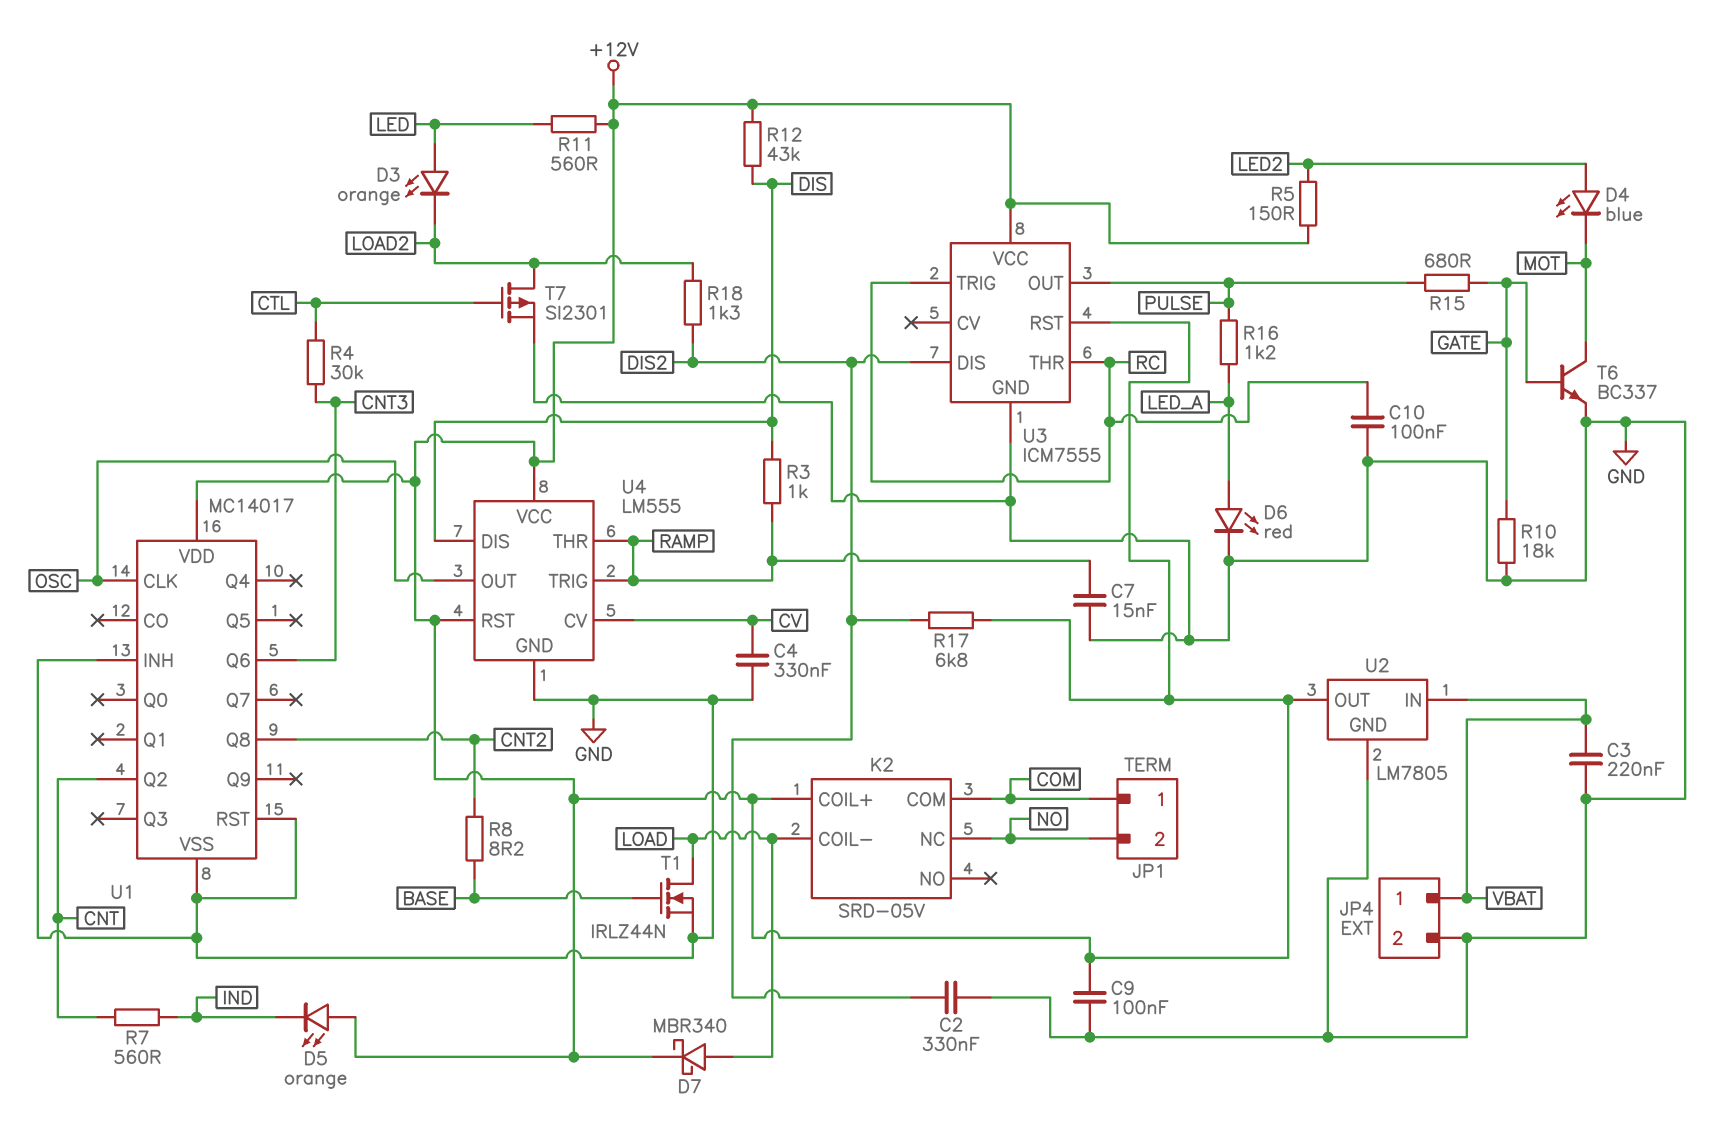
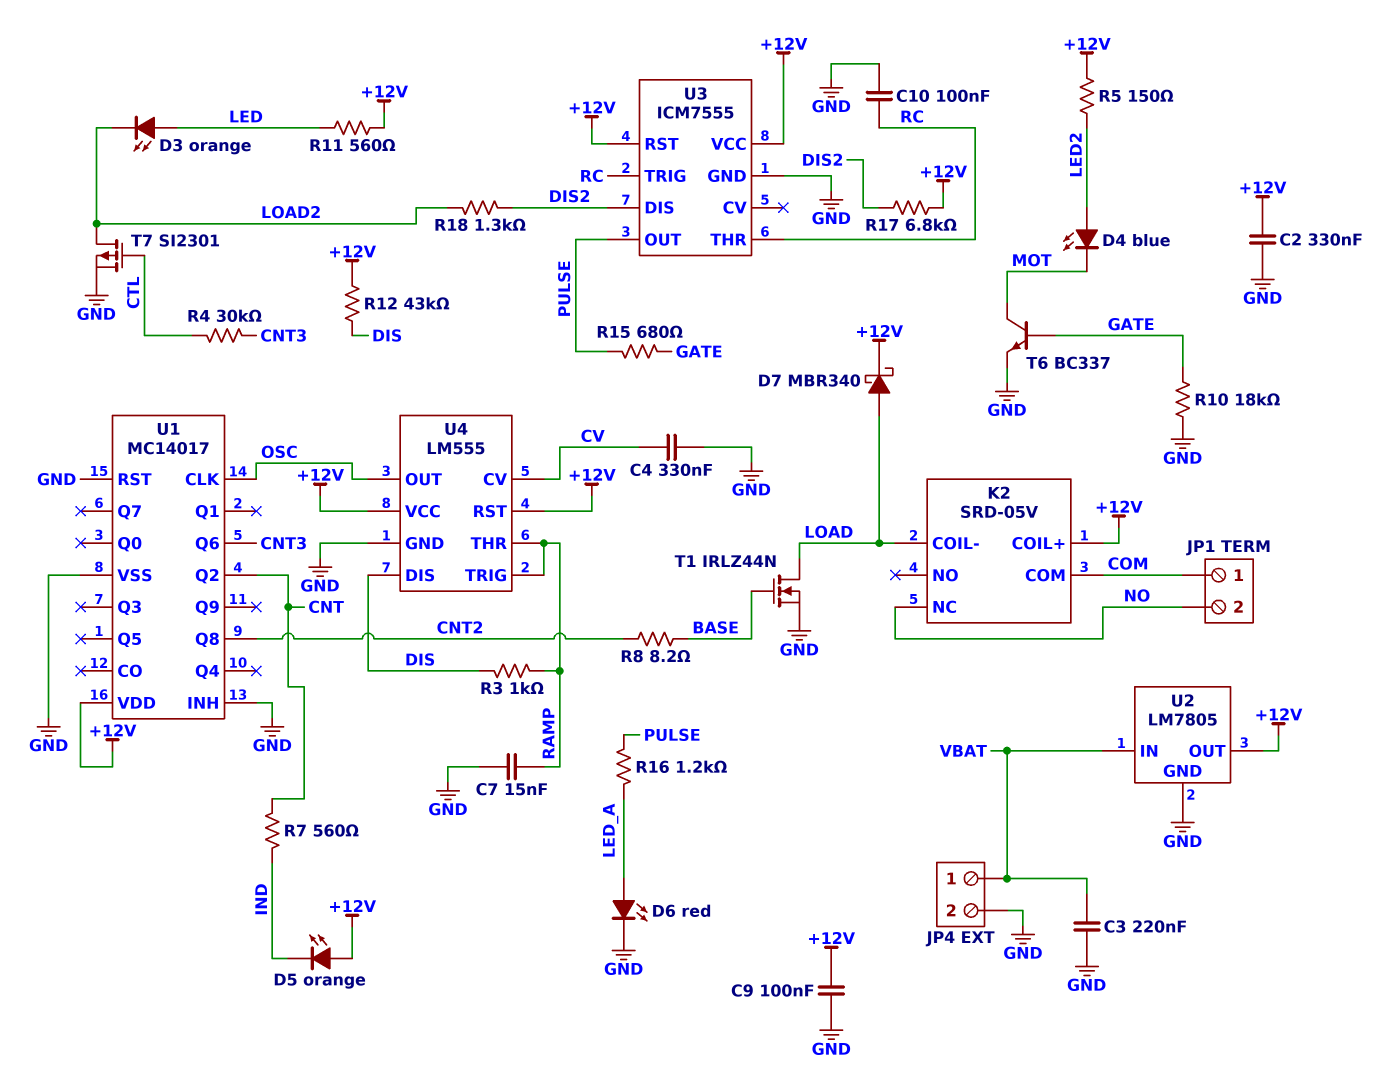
C2: 330nF (DIS2, GND) -> 330nF (+12V, GND)

